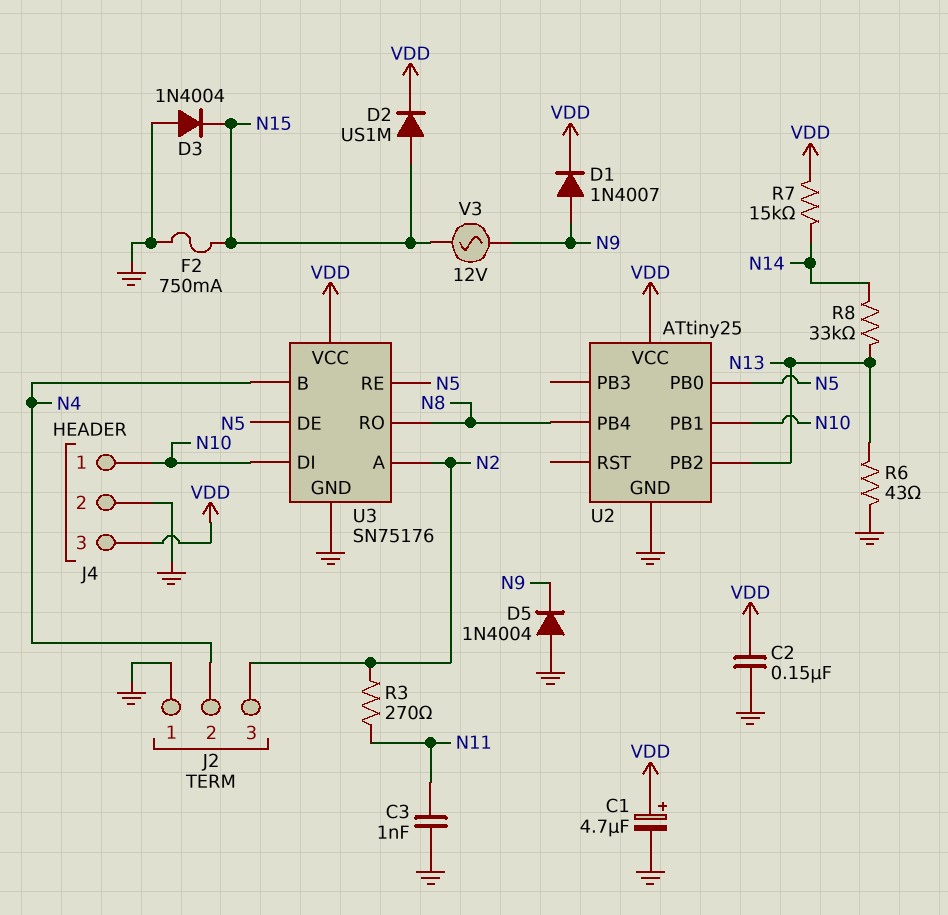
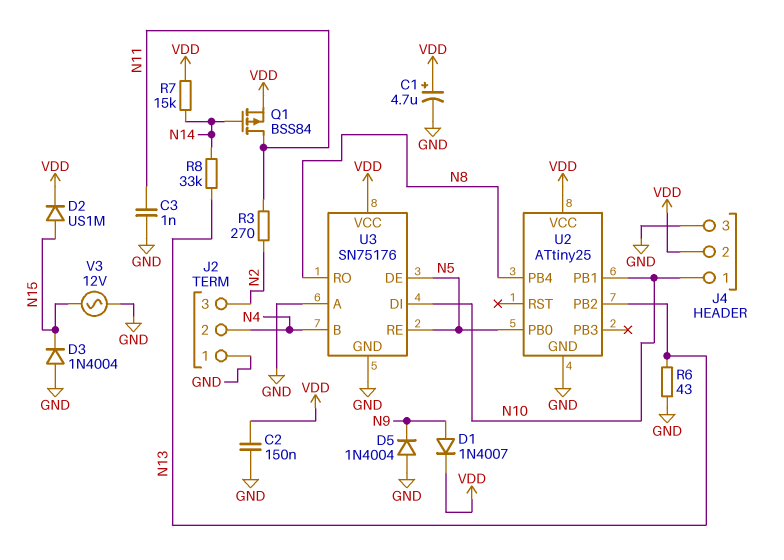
F2: 750mA (GND, N15) -> none
J4 pin 2: GND -> VDD
J4 pin 3: VDD -> GND
Q1: none -> PMOS BSS84 (G N14, D N11, S VDD)
U3 pin A: N2 -> GND
V3: AC 12V (N9, N15) -> AC 12V (GND, N15)

